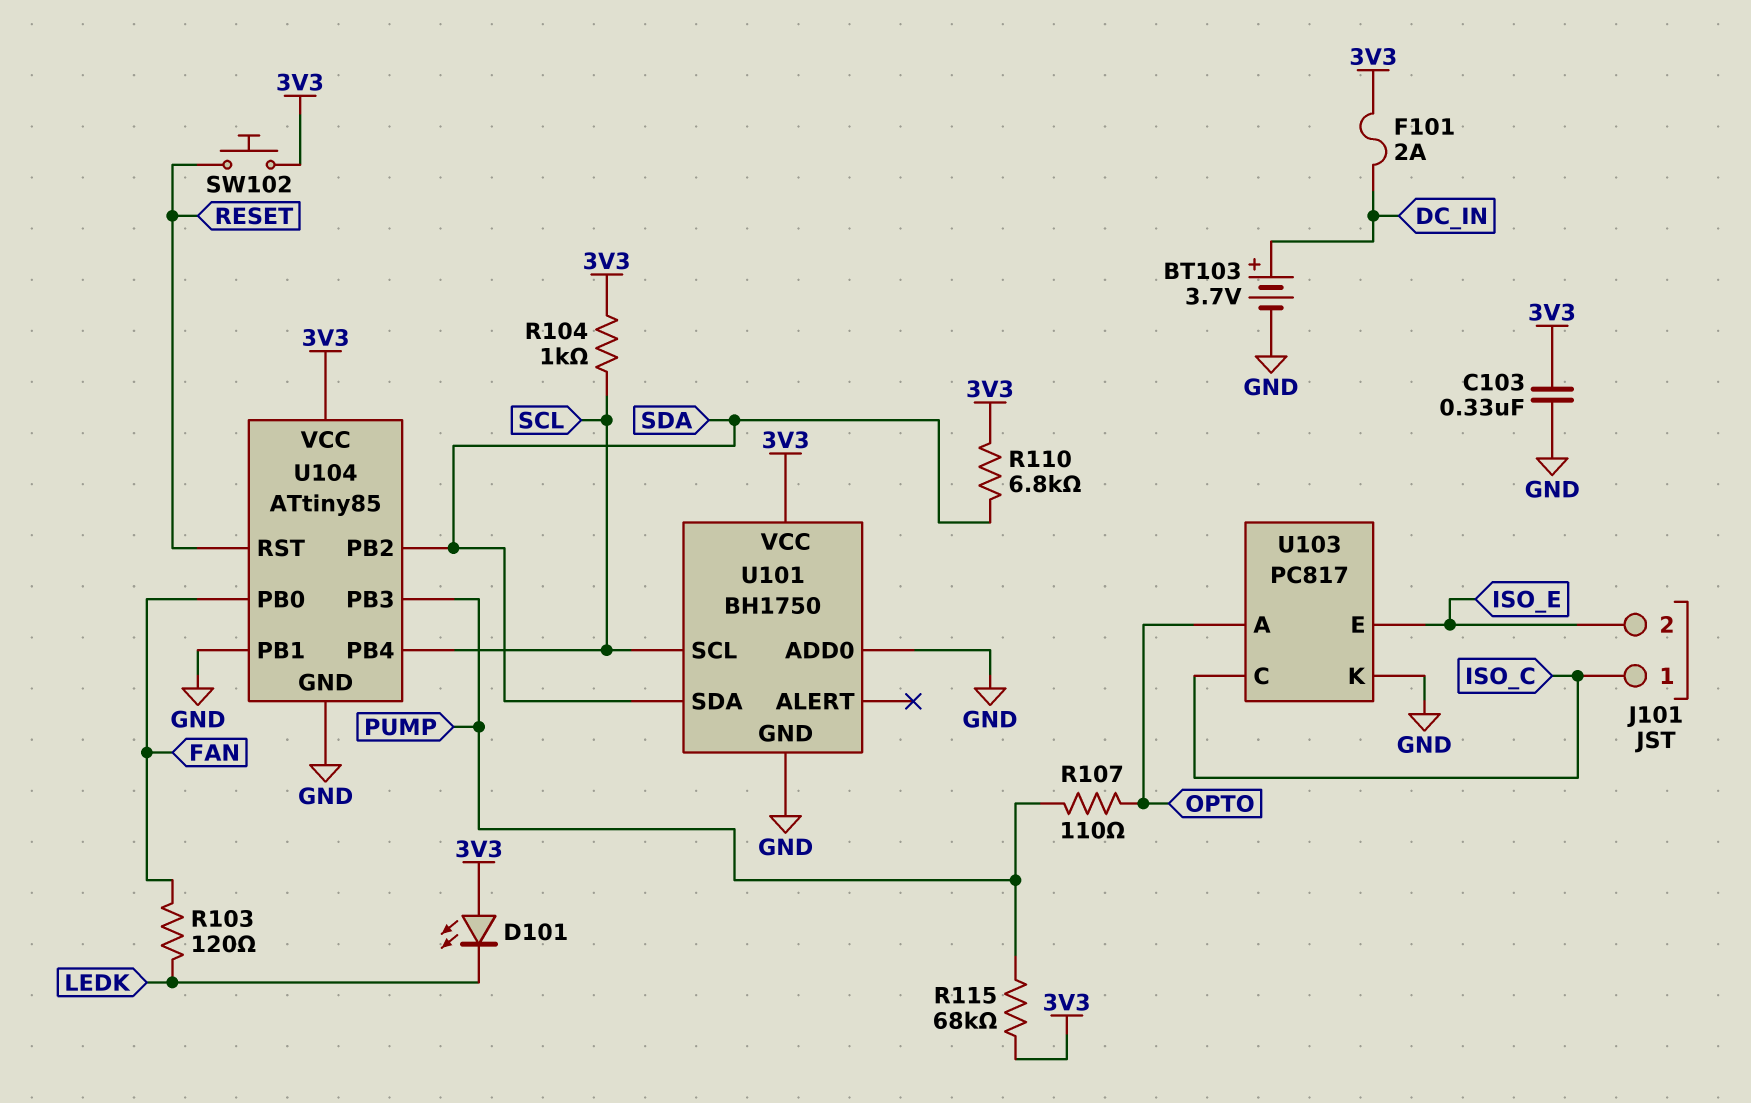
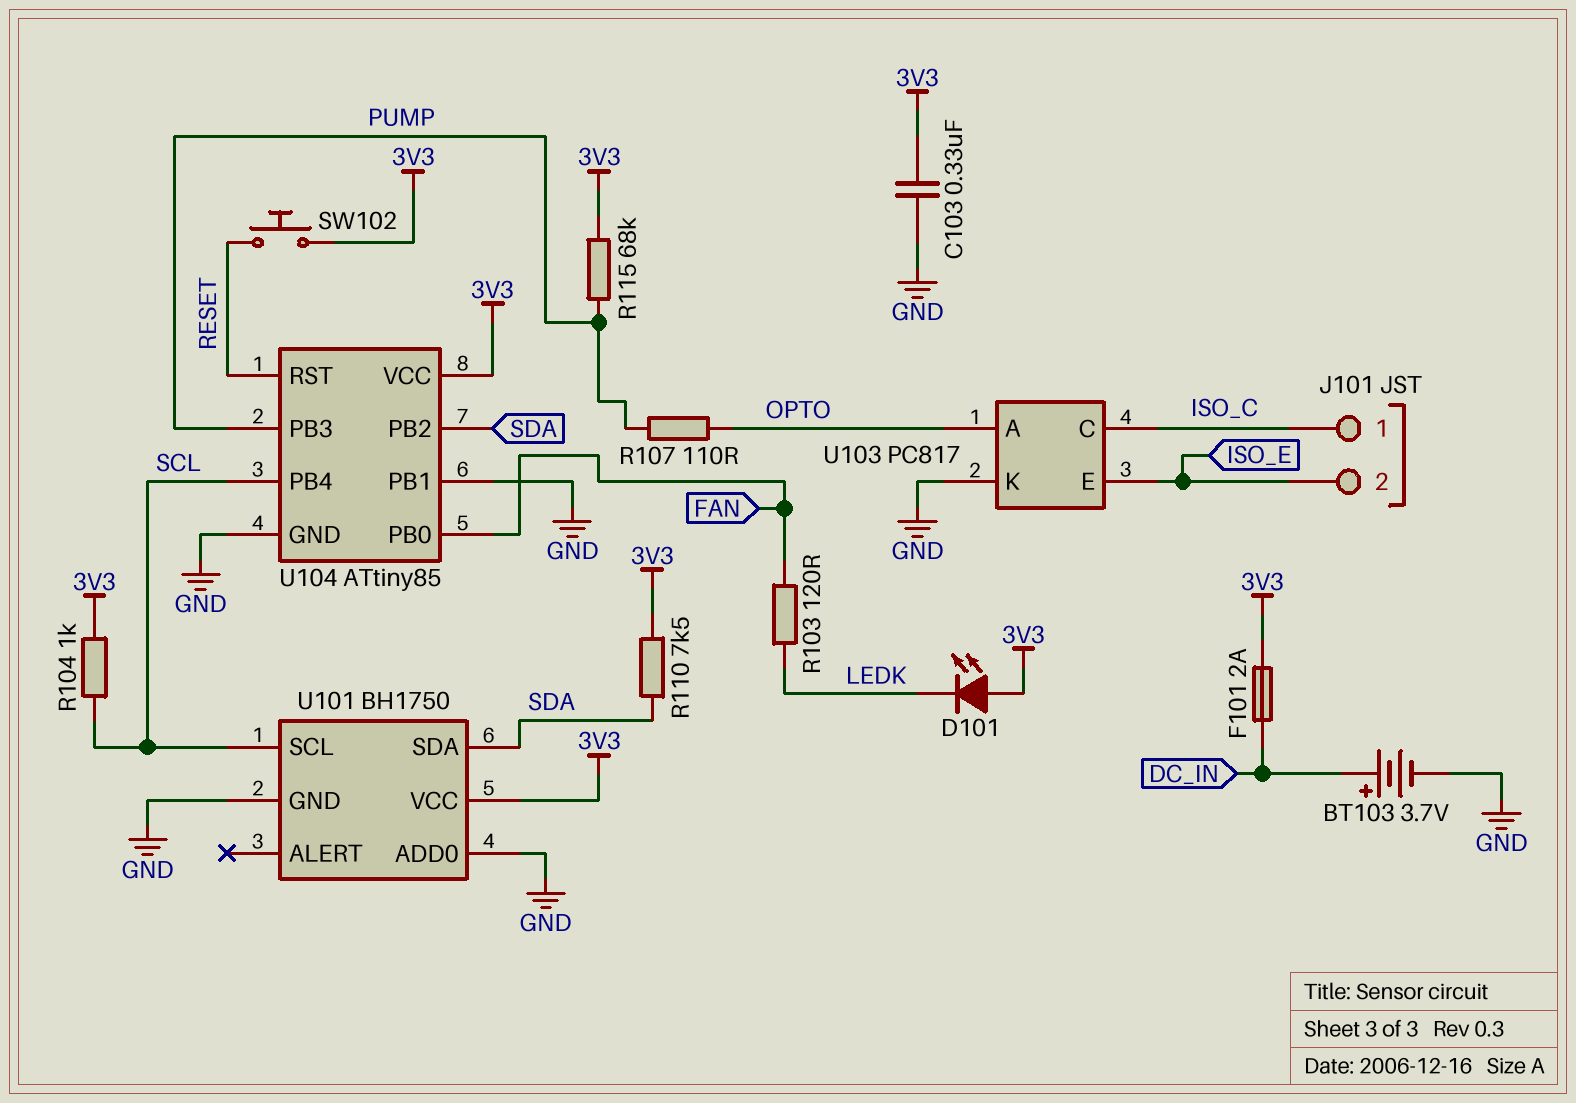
R110: 6.8k (3V3, SDA) -> 7.5k (3V3, SDA)

